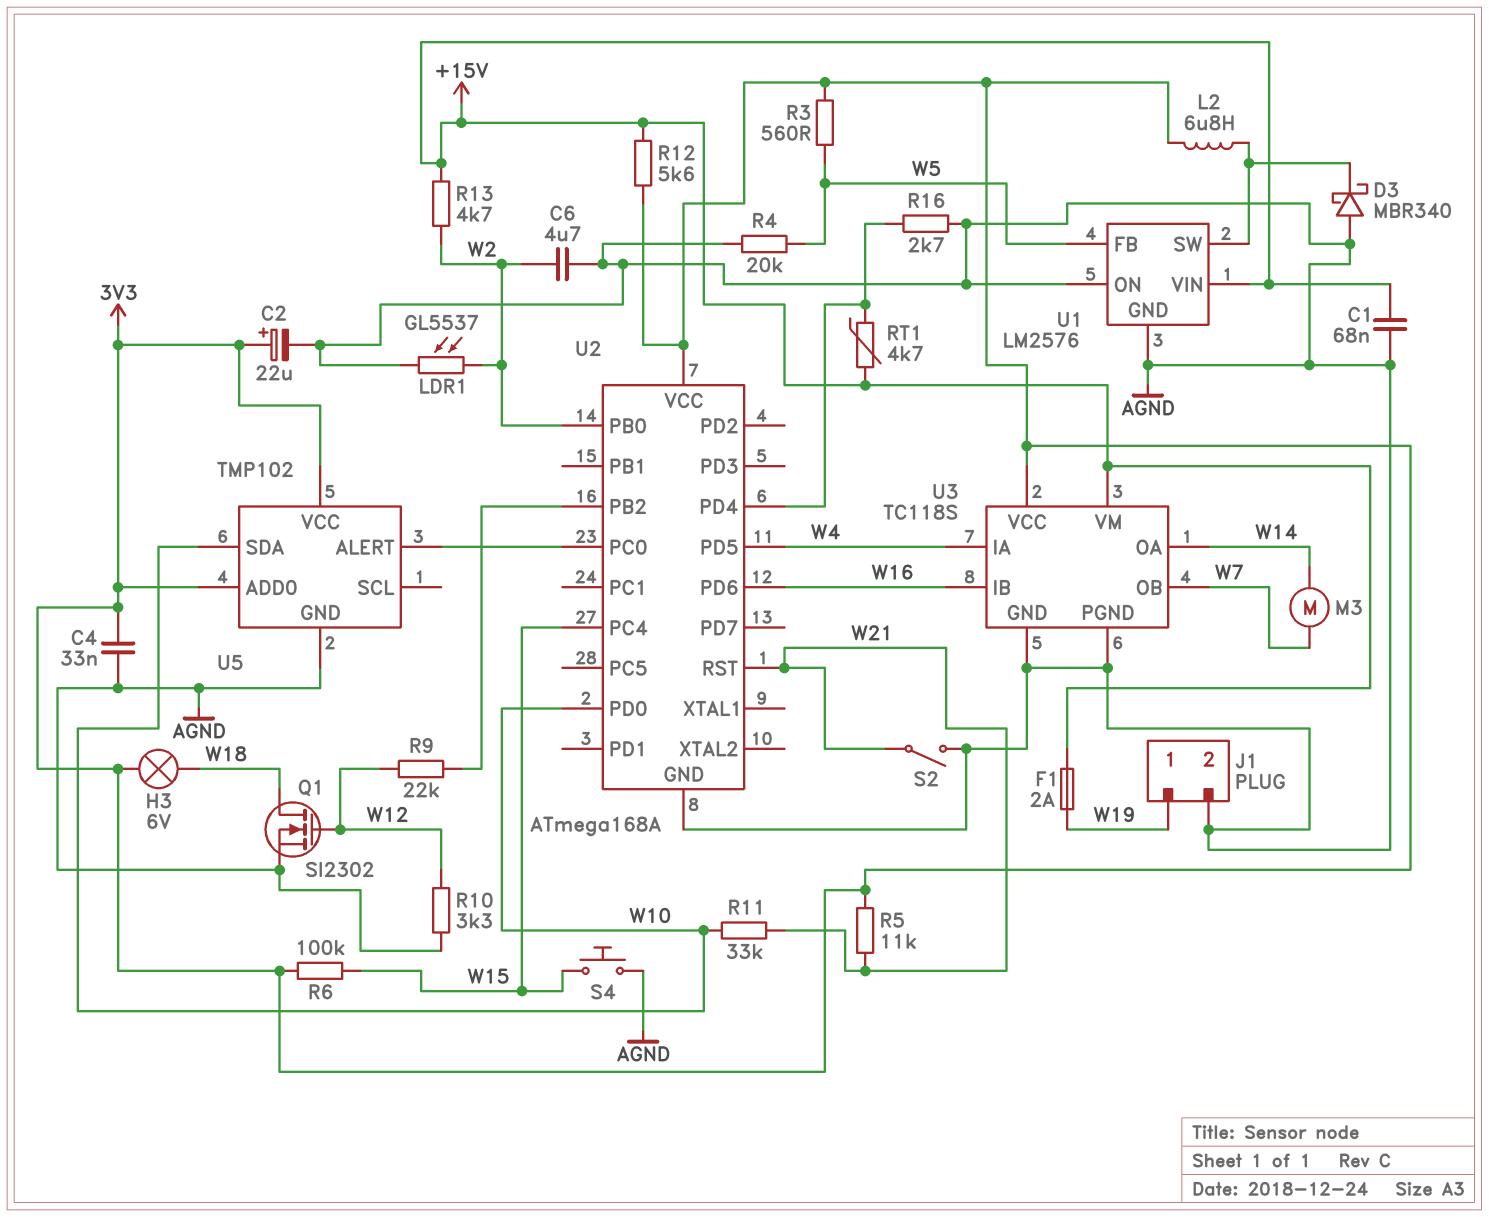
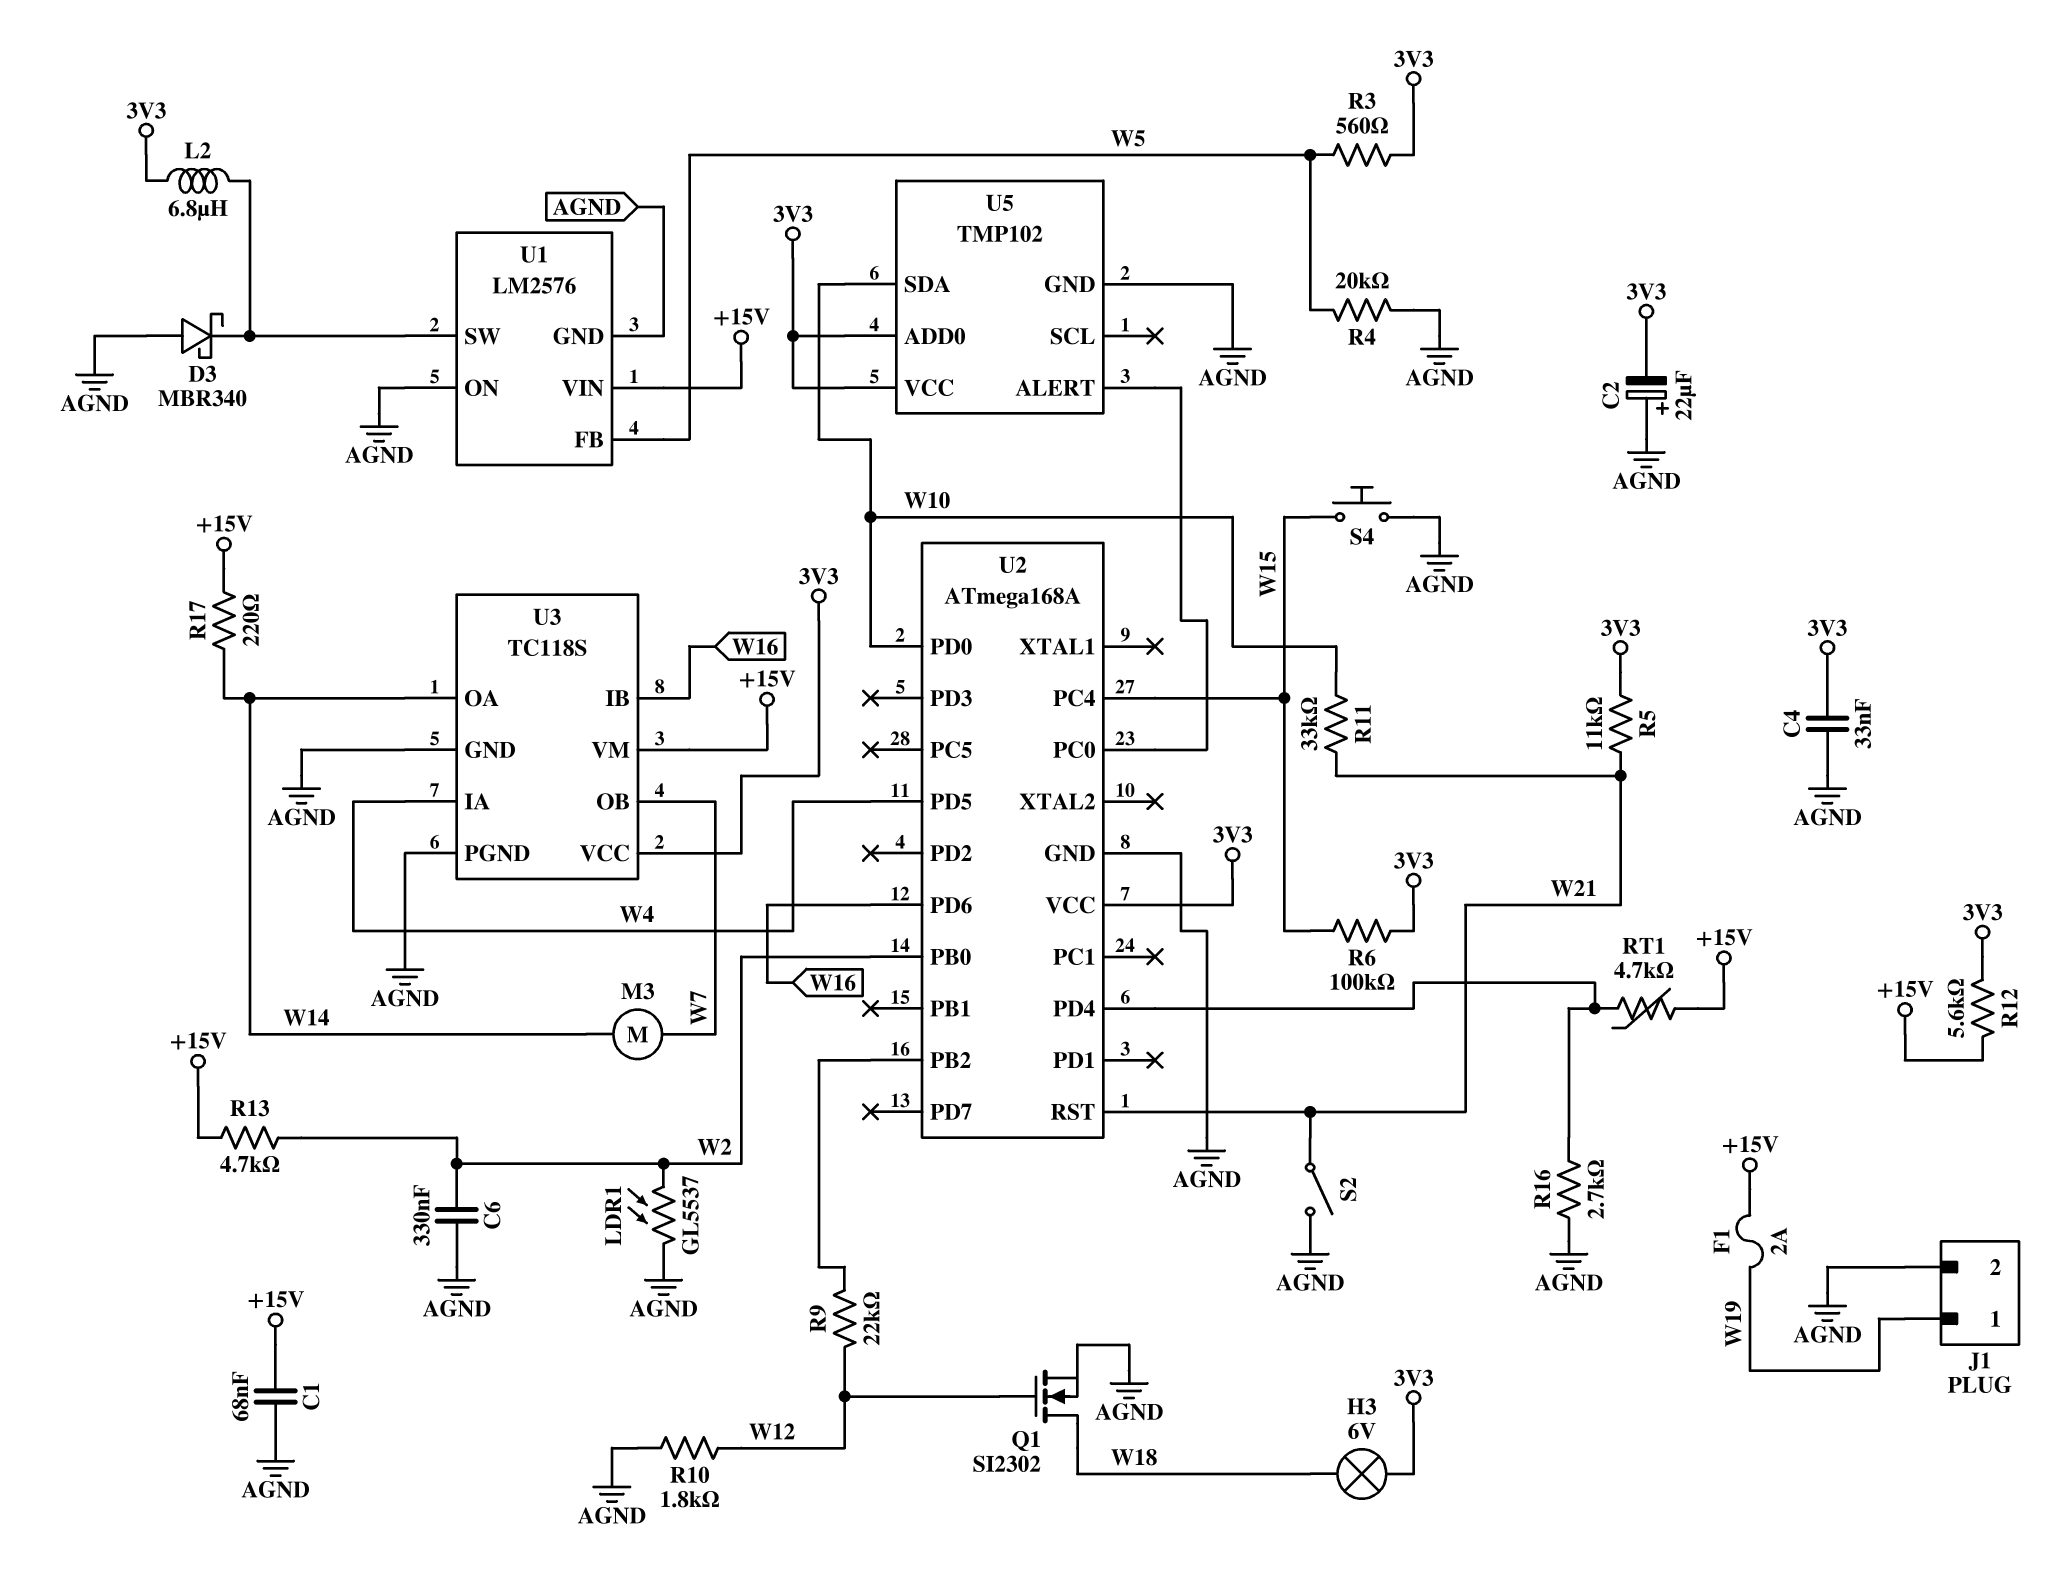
C2: 22uF (plus 3V3, minus AGND) -> 22uF (plus AGND, minus 3V3)
C6: 4.7uF (AGND, W2) -> 330nF (AGND, W2)
R10: 3.3k (AGND, W12) -> 1.8k (AGND, W12)
R17: none -> 220 (+15V, W14)

